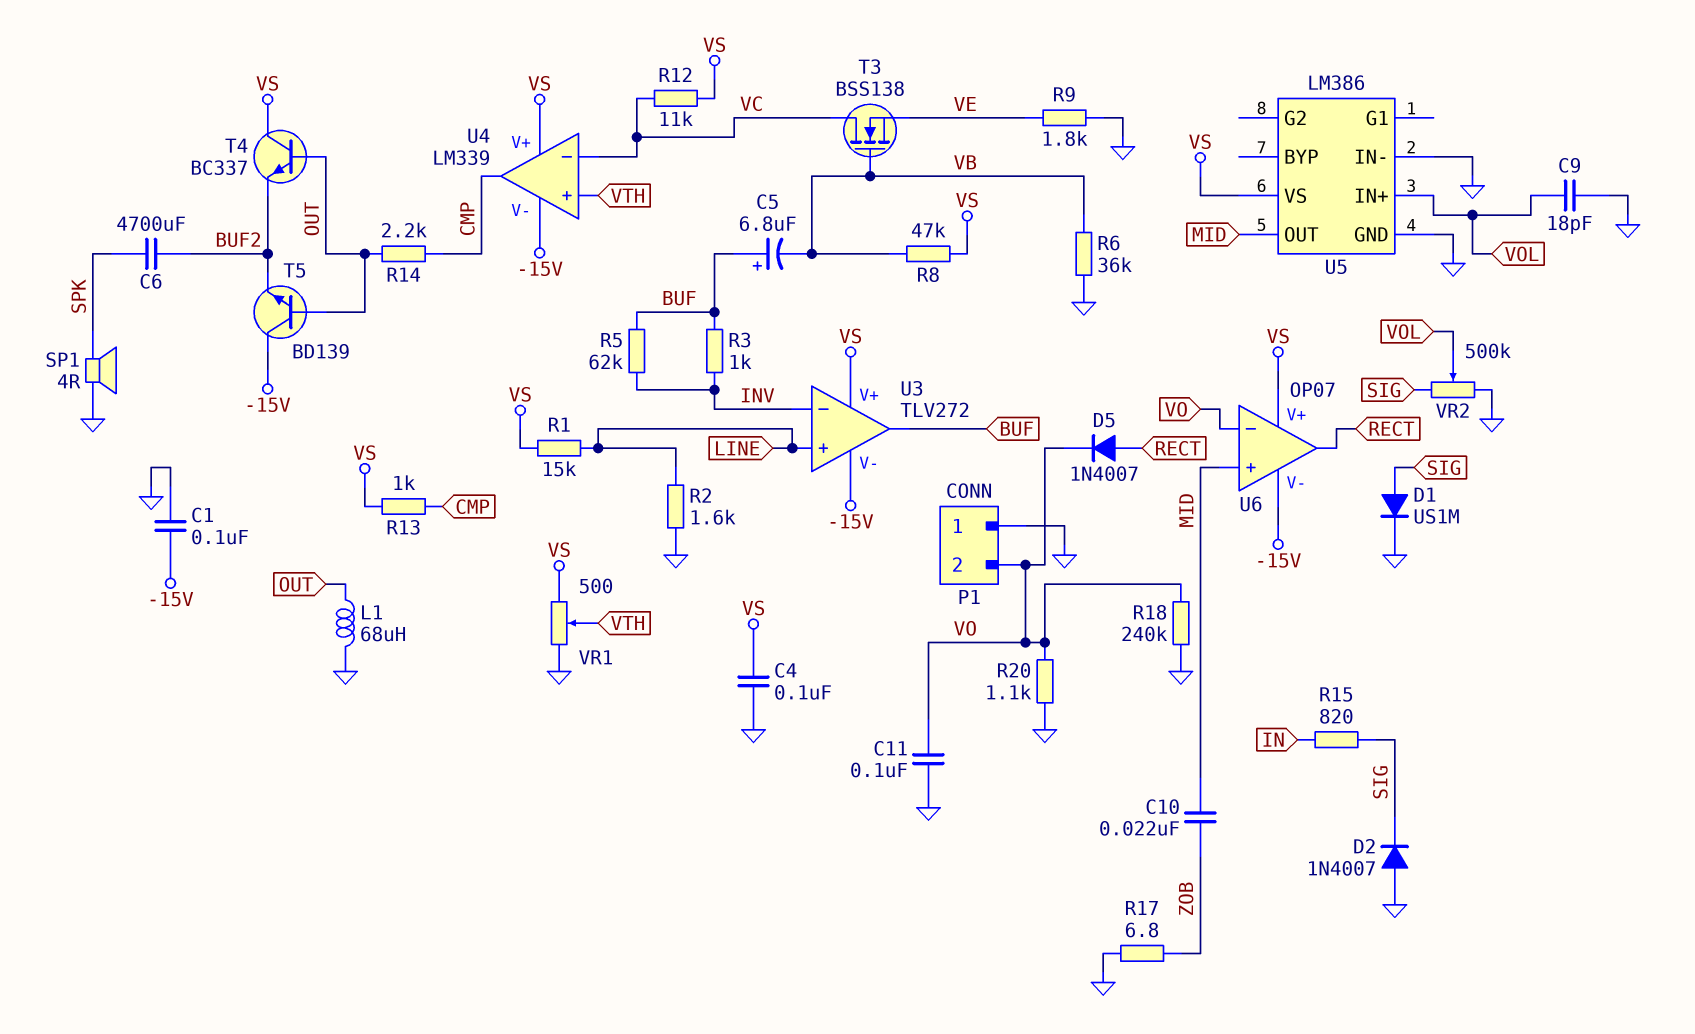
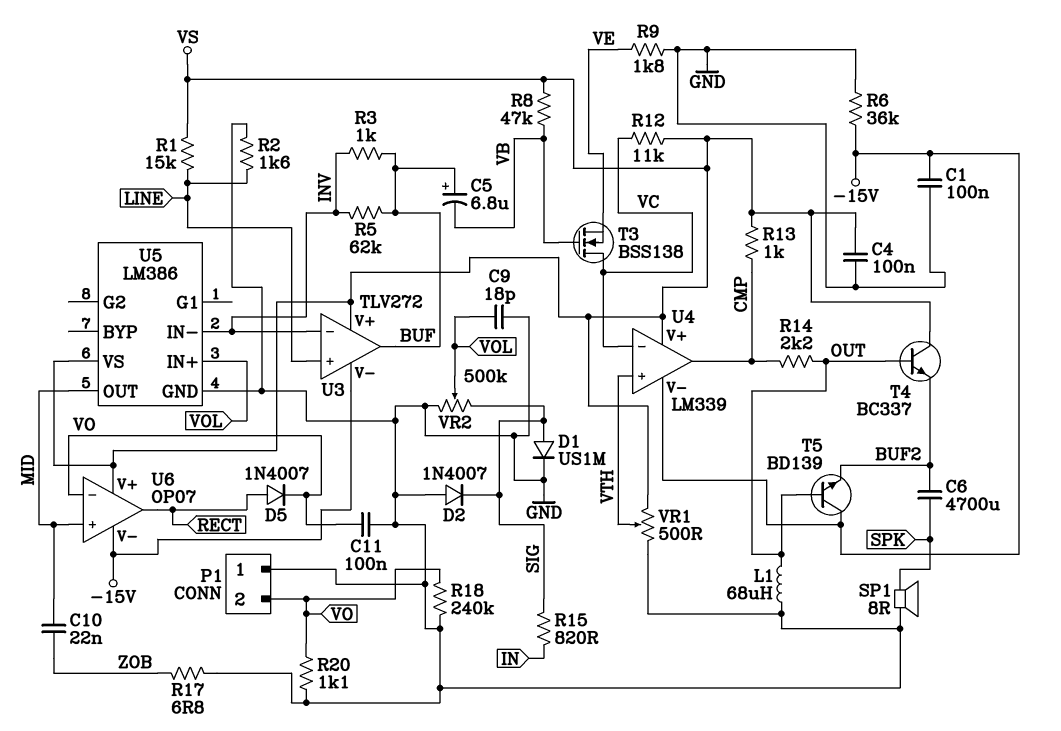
R6: 36k (GND, VB) -> 36k (-15V, GND)
SP1: speaker 4R (GND, SPK) -> speaker 8R (GND, SPK)
U5 pin IN-: GND -> INV

